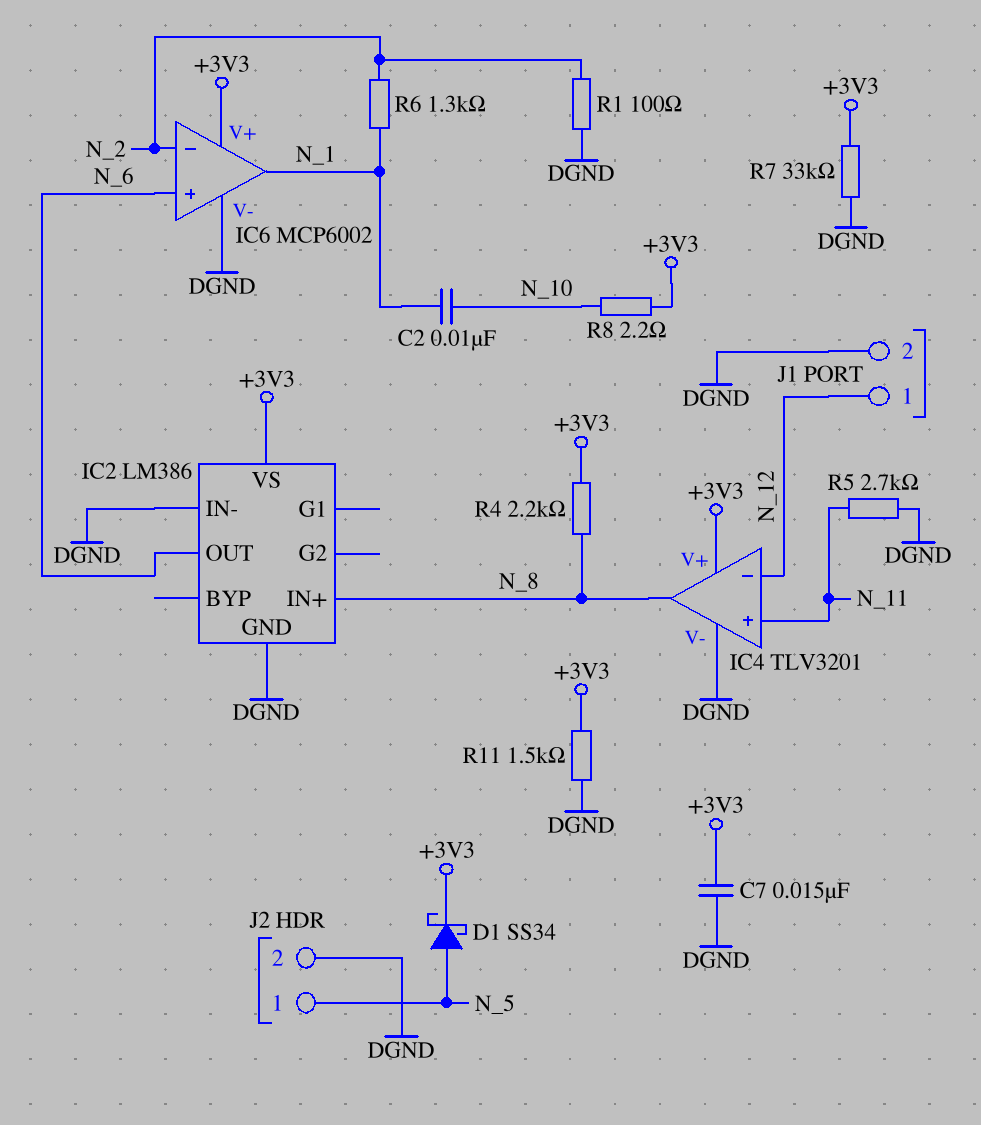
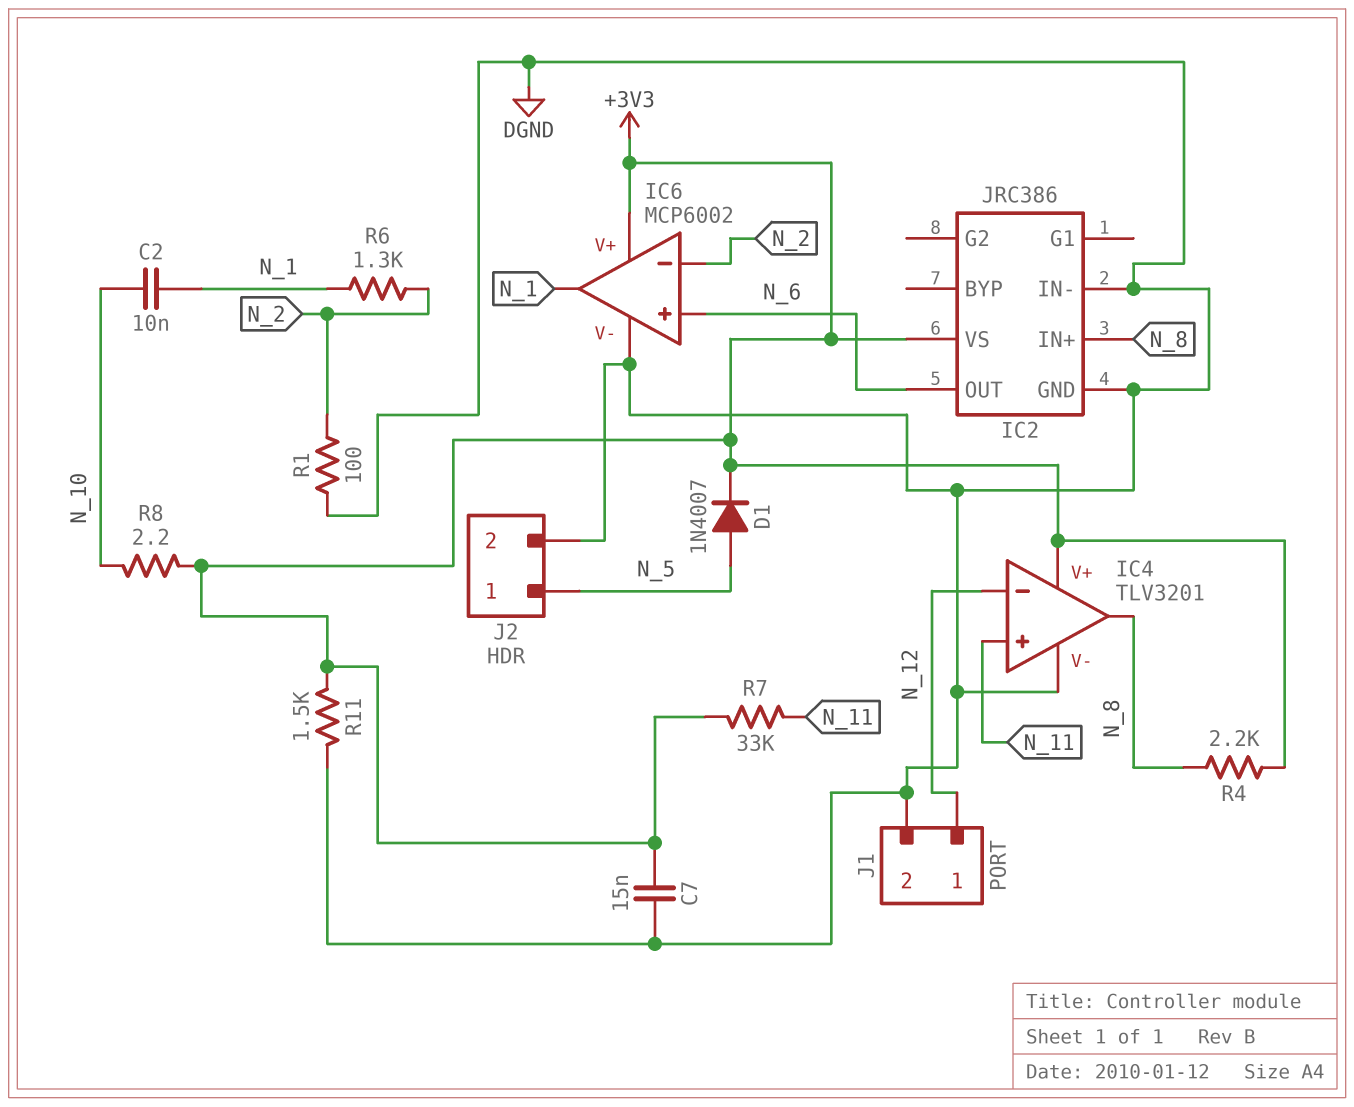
D1: schottky SS34 (A N_5, K +3V3) -> diode 1N4007 (A N_5, K +3V3)
IC2: LM386 -> JRC386
R5: 2.7k (DGND, N_11) -> none
R7: 33k (+3V3, DGND) -> 33k (+3V3, N_11)

